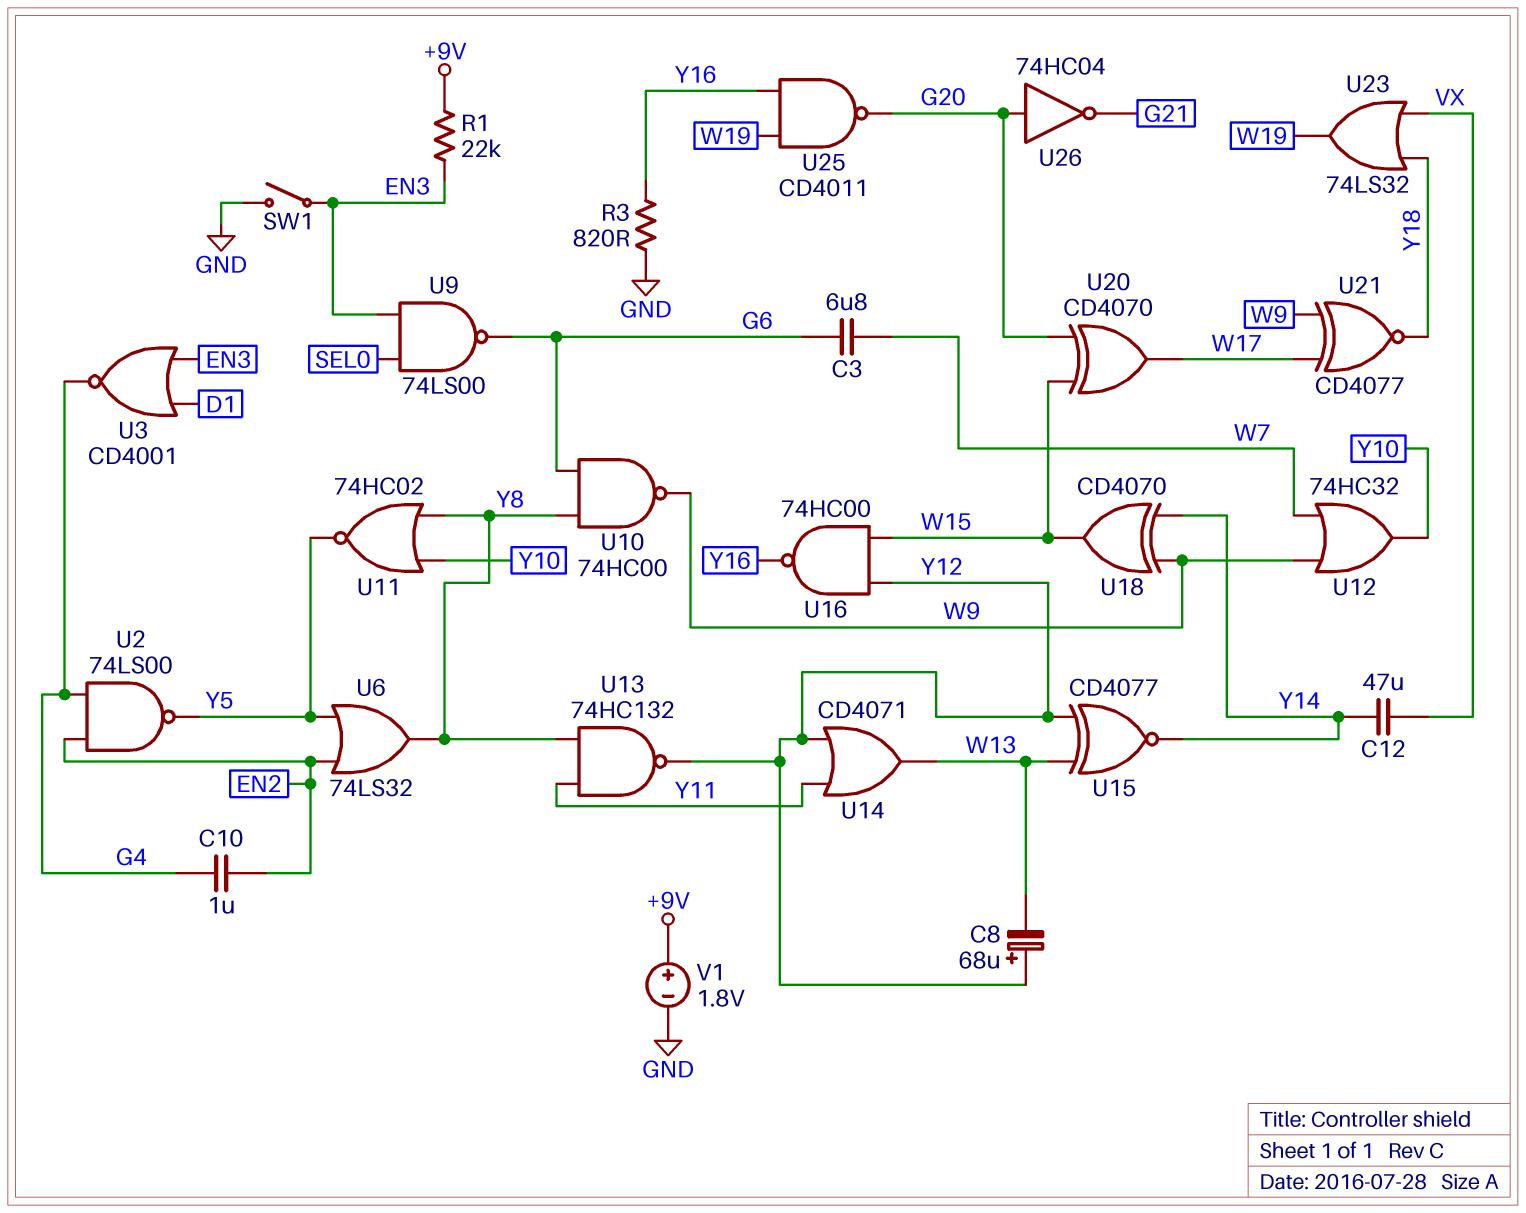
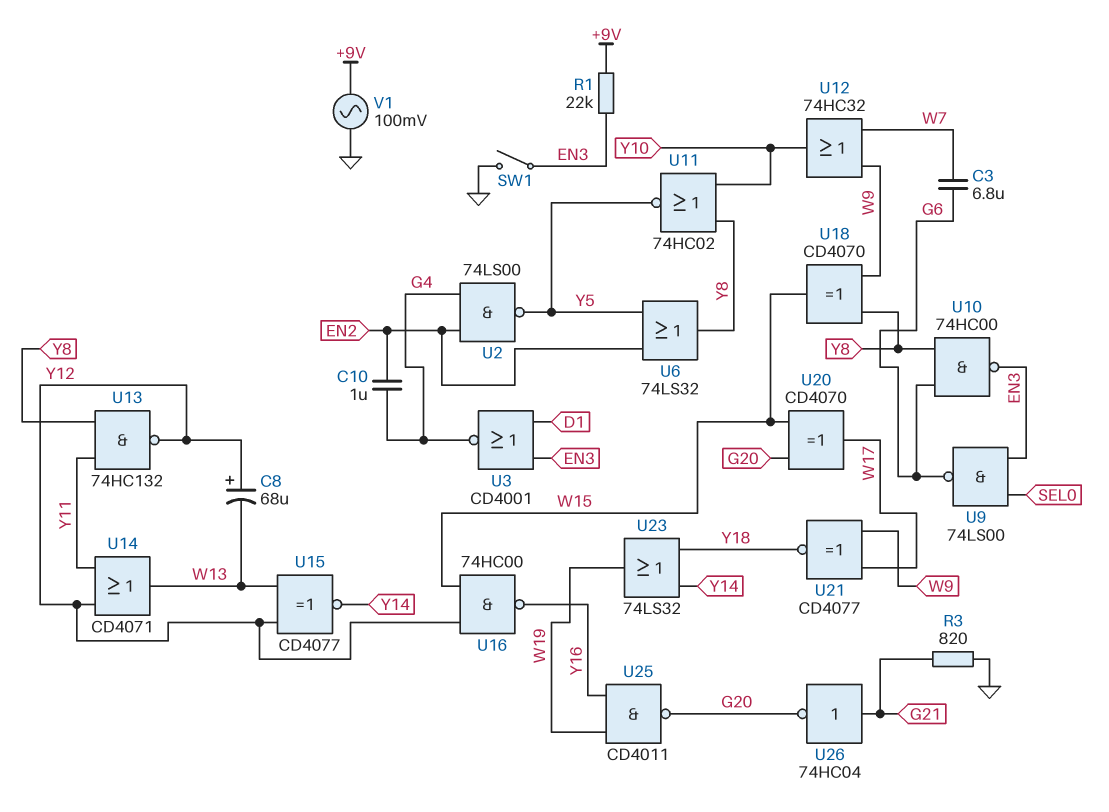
C12: 47uF (VX, Y14) -> none
R3: 820 (GND, Y16) -> 820 (G21, GND)
U10: NAND 74HC00 (in G6, in Y8, out W9) -> NAND 74HC00 (in G6, in Y8, out EN3)
U18: XOR CD4070 (in W9, in Y14, out W15) -> XOR CD4070 (in W9, in Y8, out W15)
U23: OR 74LS32 (in VX, in Y18, out W19) -> OR 74LS32 (in Y14, in Y18, out W19)
U26: NOT 74HC04 (in G20, out G21) -> NOT 74HC04 (in G21, out G20)
V1: 1.8V (plus +9V, minus GND) -> AC 100mV (+9V, GND)

